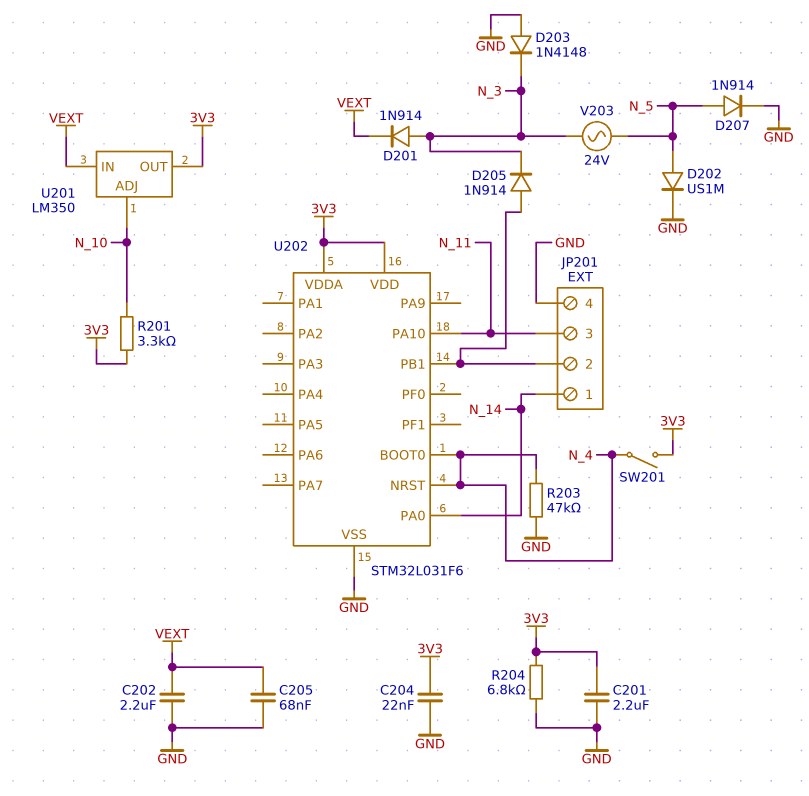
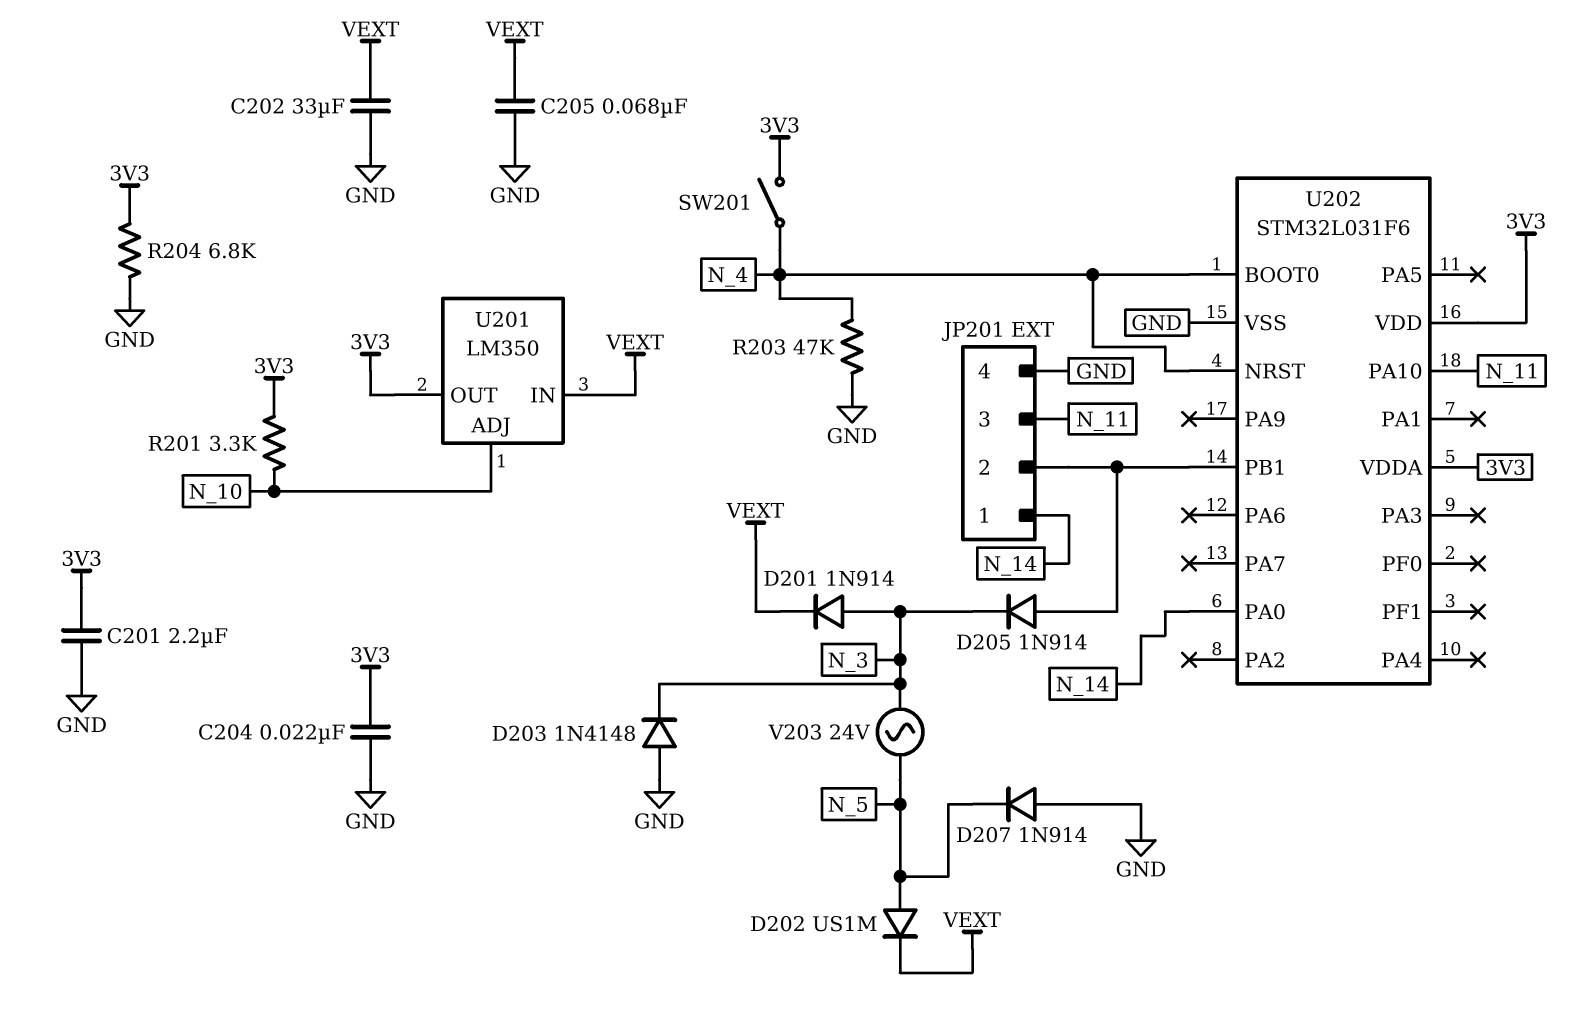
C202: 2.2uF (GND, VEXT) -> 33uF (GND, VEXT)
D202: diode US1M (A N_5, K GND) -> diode US1M (A N_5, K VEXT)
D207: diode 1N914 (A N_5, K GND) -> diode 1N914 (A GND, K N_5)

